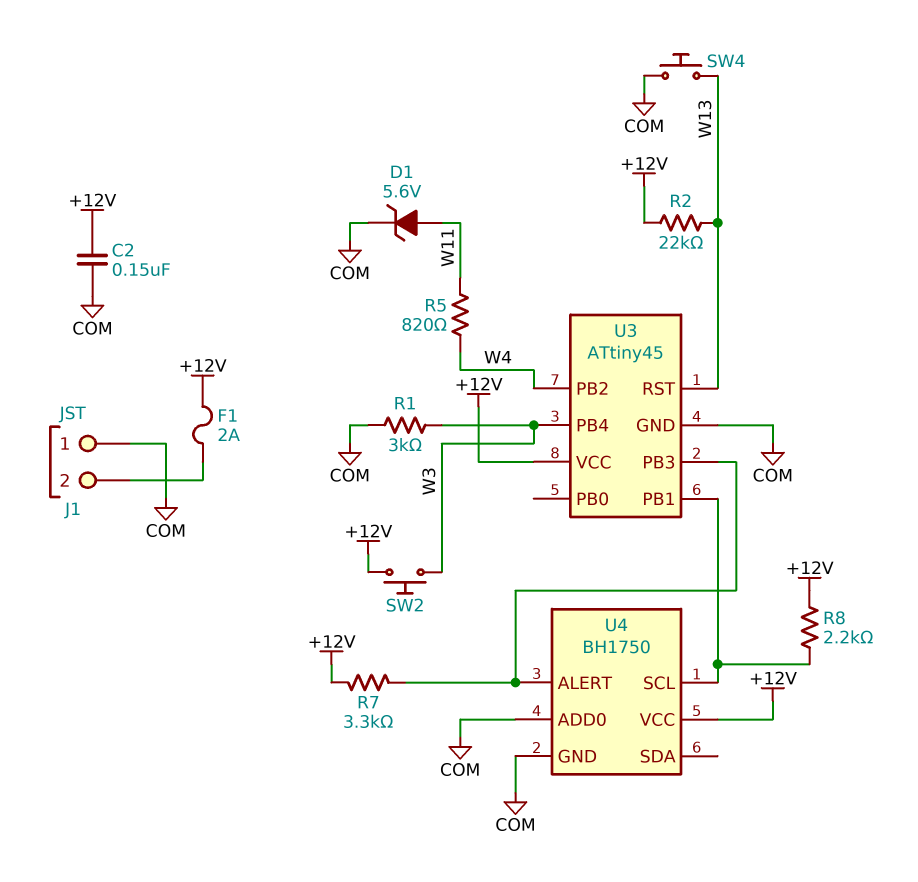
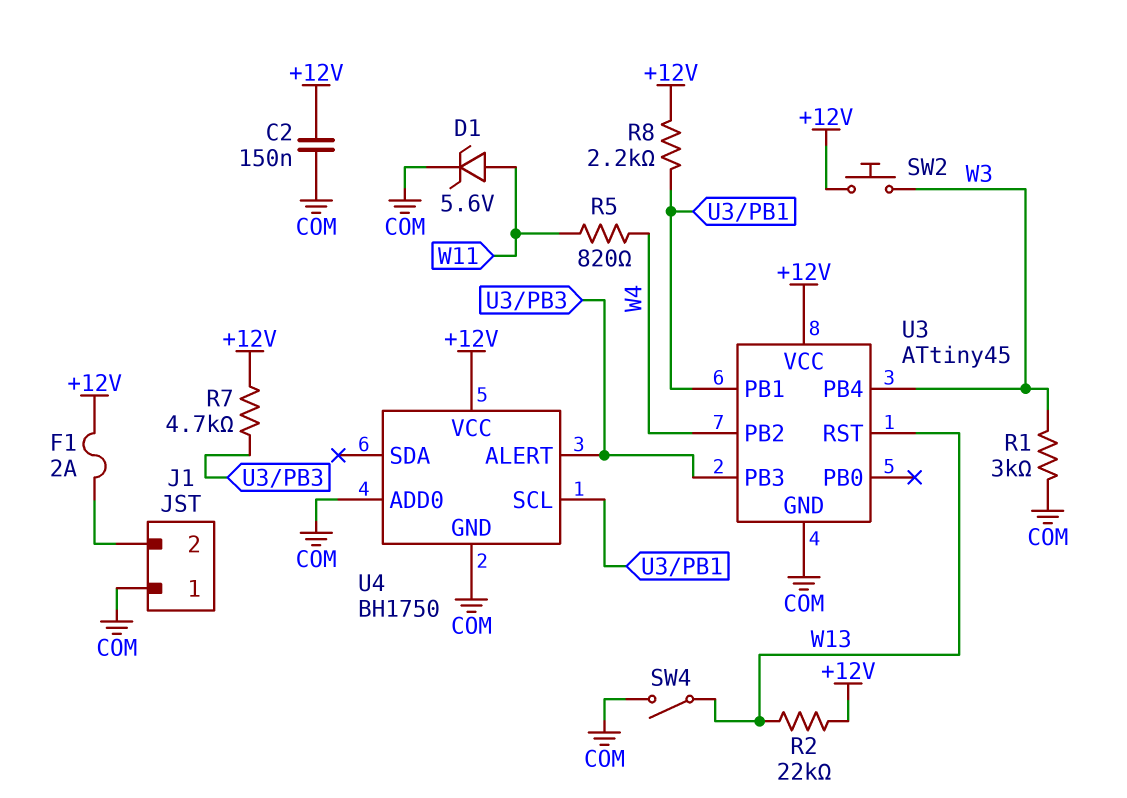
R7: 3.3k (+12V, U3/PB3) -> 4.7k (+12V, U3/PB3)
SW4: button (COM, W13) -> switch (COM, W13)

